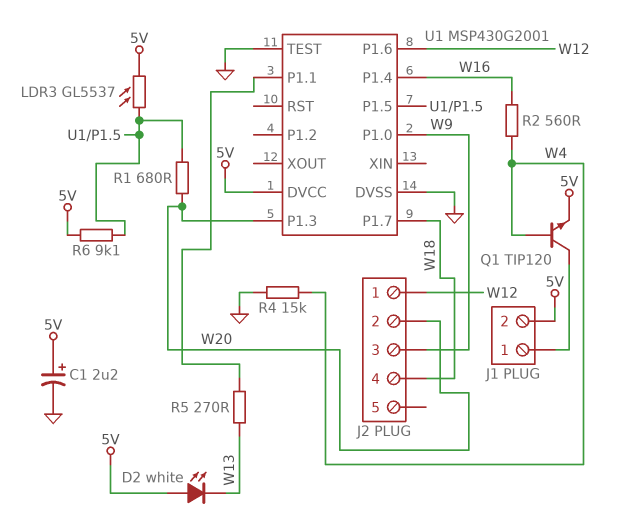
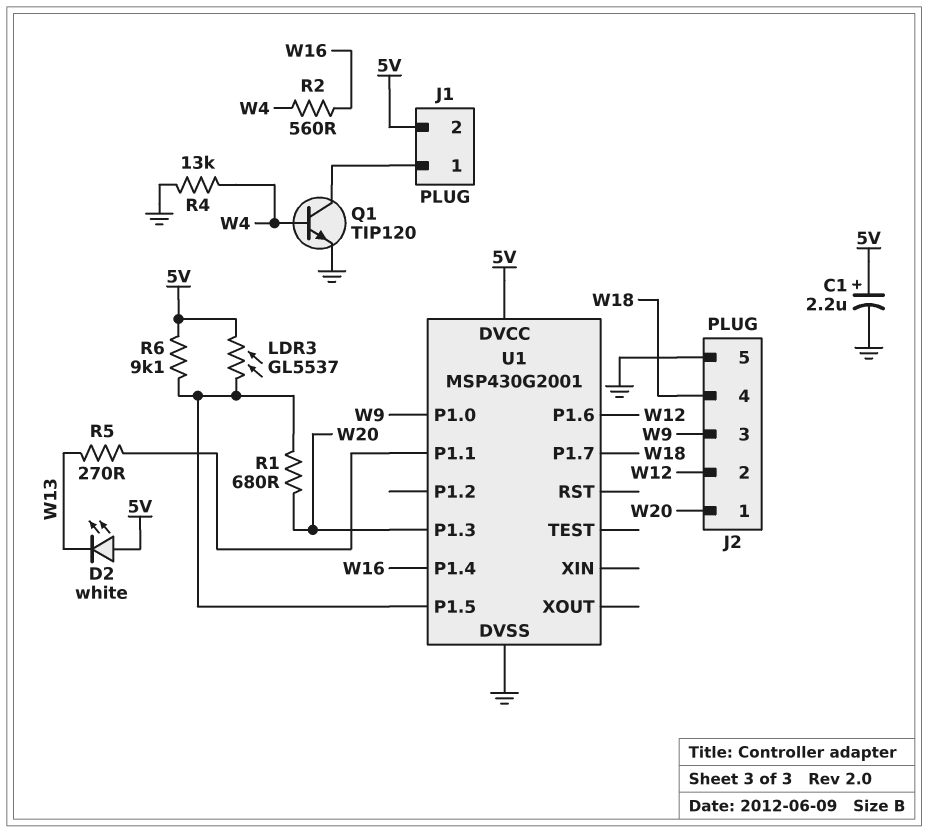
J2 pin 1: W12 -> W20
J2 pin 2: W20 -> W12
J2 pin 5: none -> GND
Q1: NPN TIP120 (B W4, C J1/1, E 5V) -> NPN TIP120 (B W4, C J1/1, E GND)
R4: 15k (GND, W4) -> 13k (GND, W4)
U1 pin TEST: GND -> none

